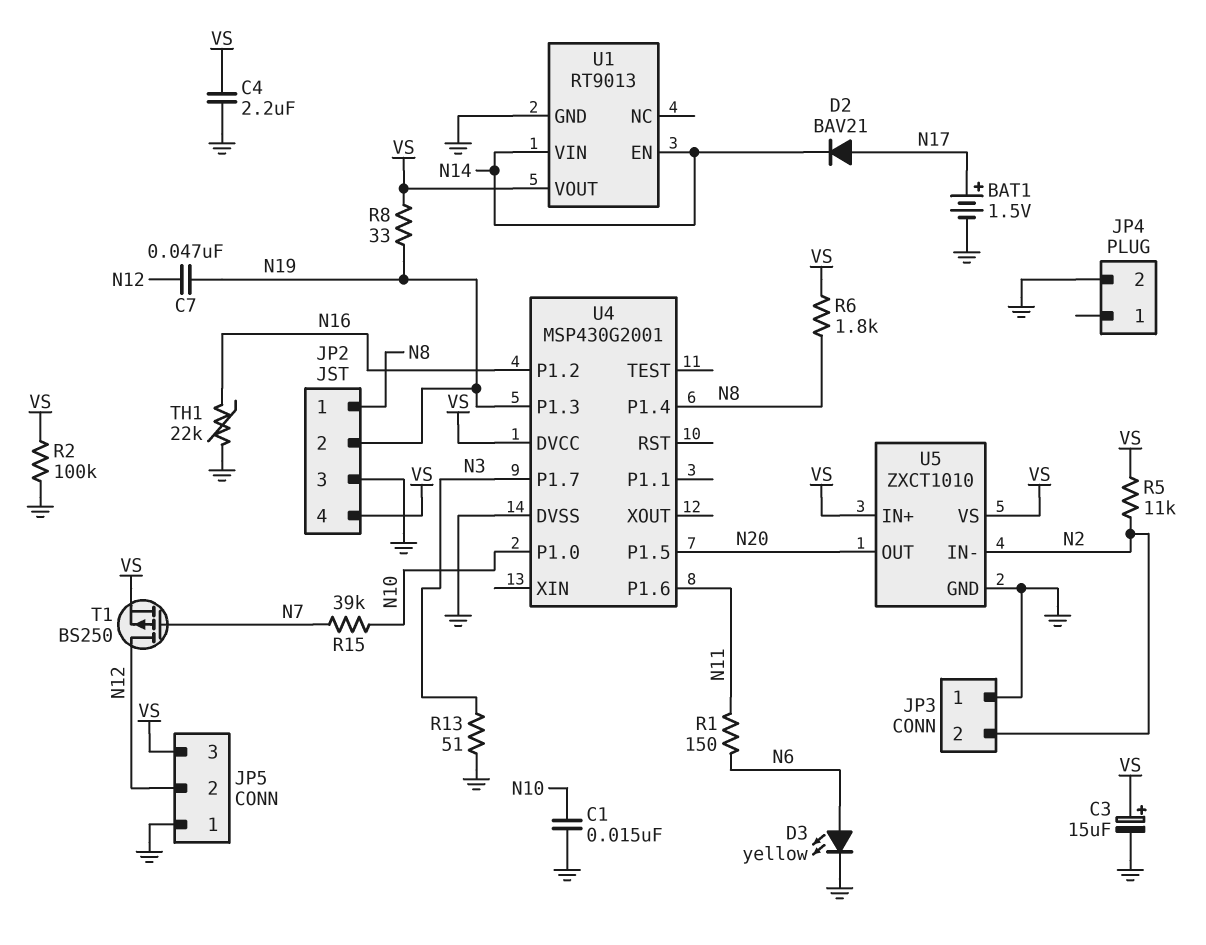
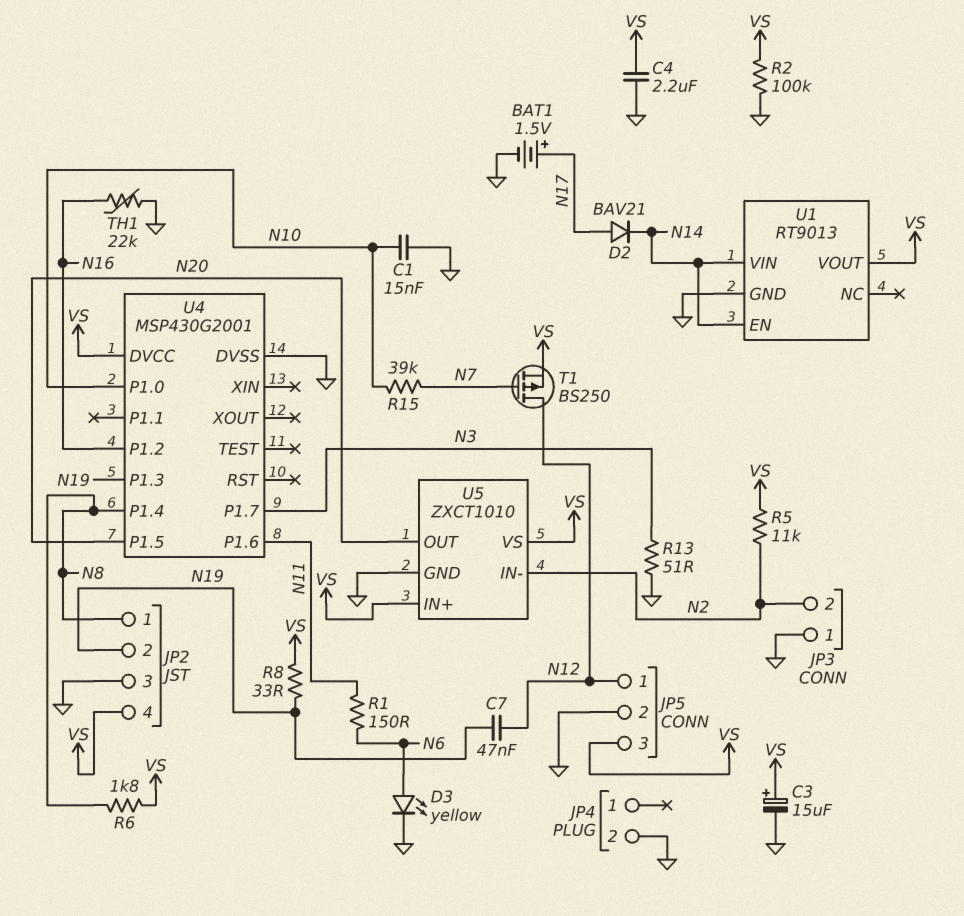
JP5 pin 1: GND -> N12
JP5 pin 2: N12 -> GND

